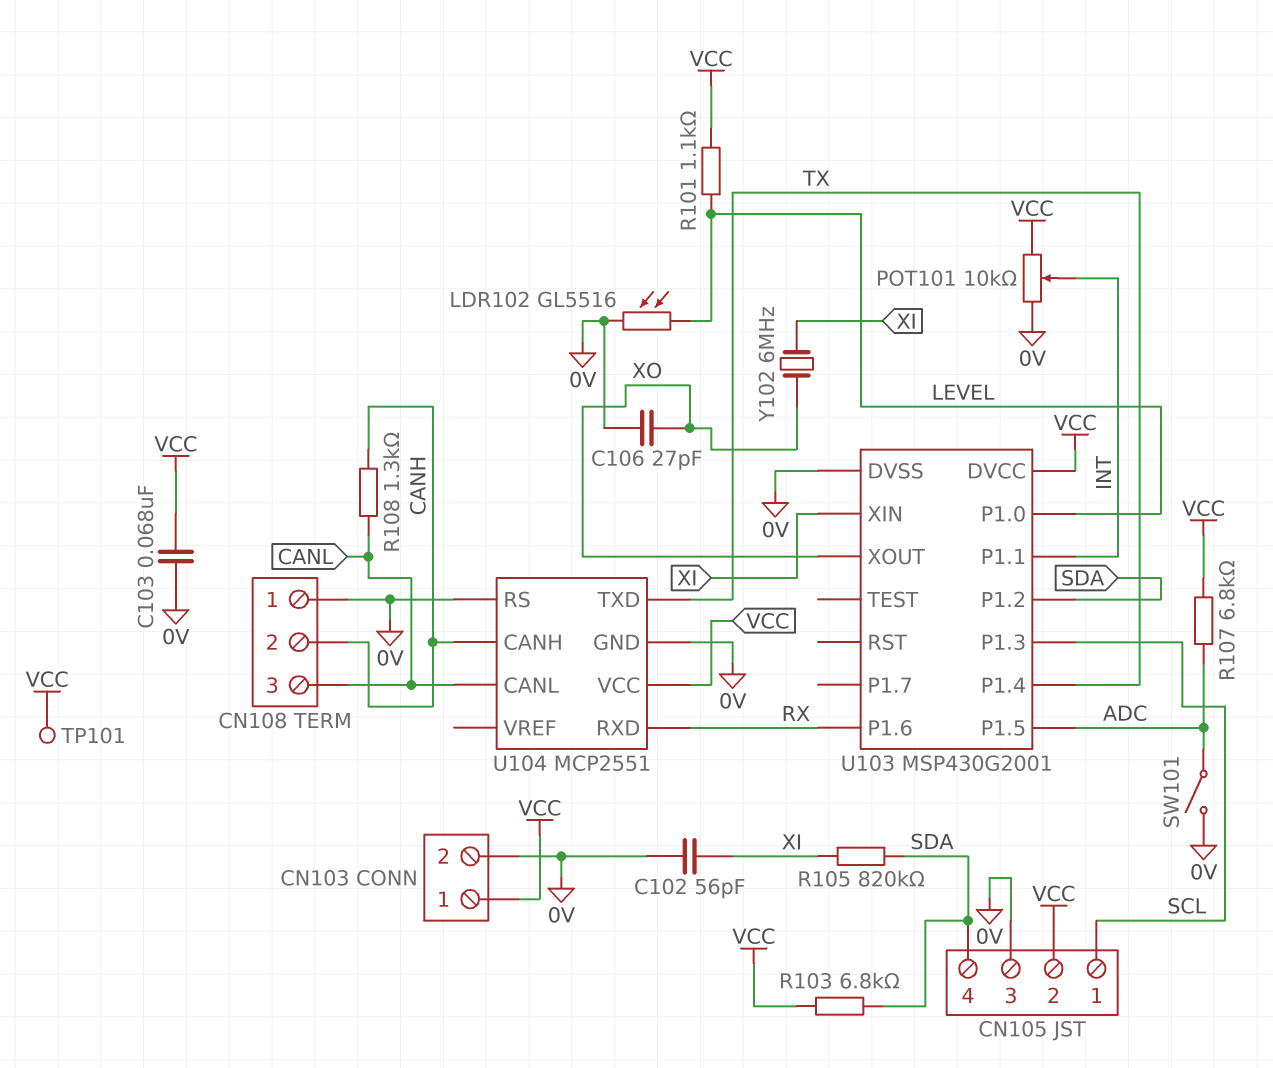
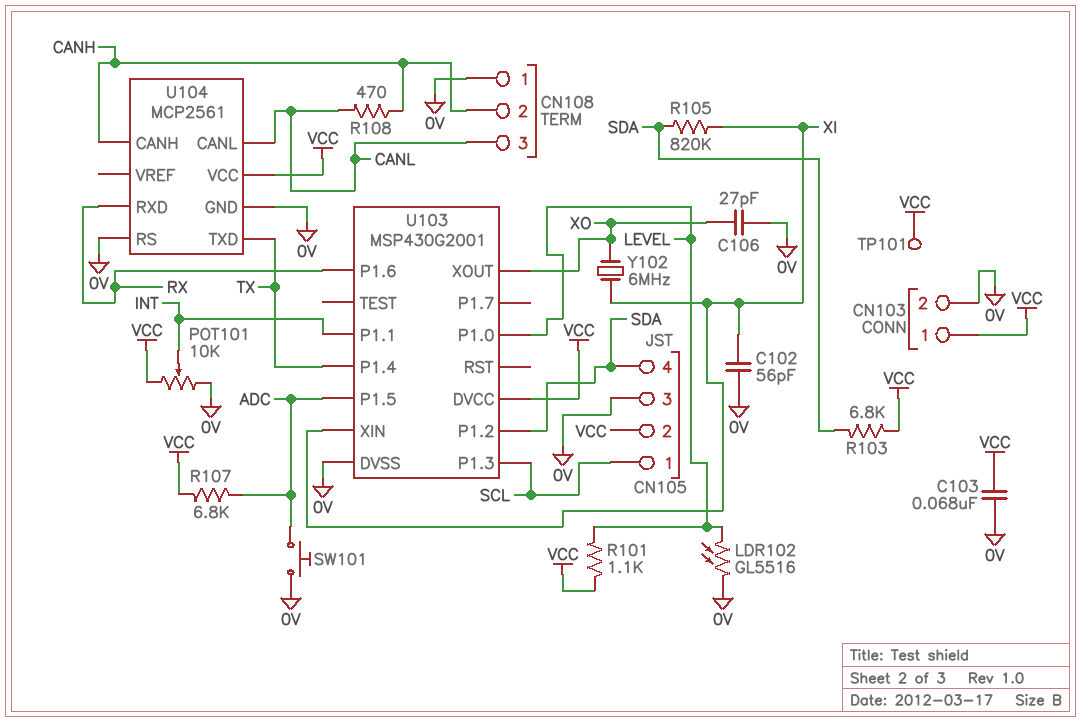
R108: 1.3k (CANH, CANL) -> 470 (CANH, CANL)
SW101: switch (0V, ADC) -> button (0V, ADC)
U104: MCP2551 -> MCP2561

